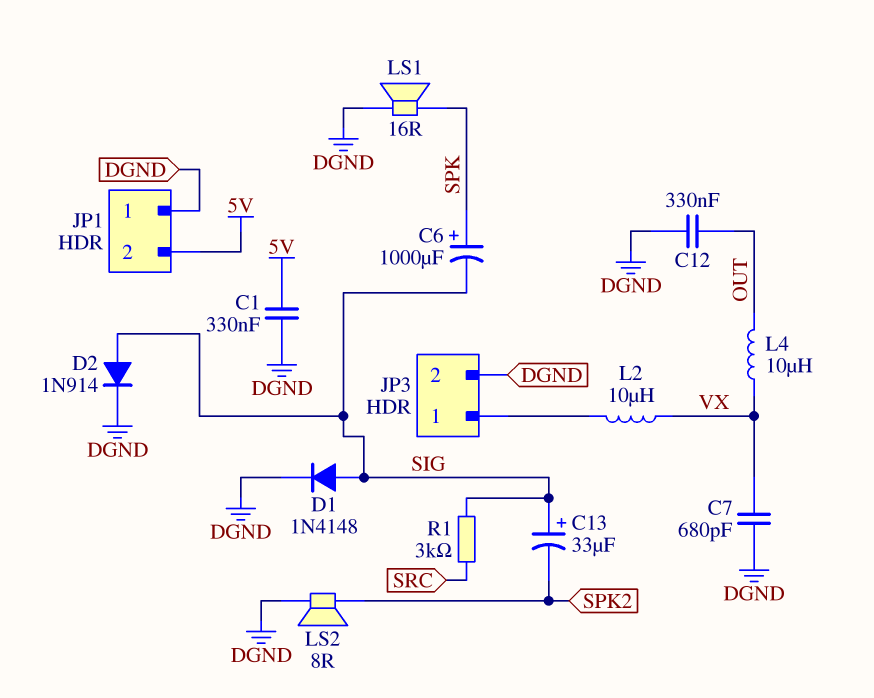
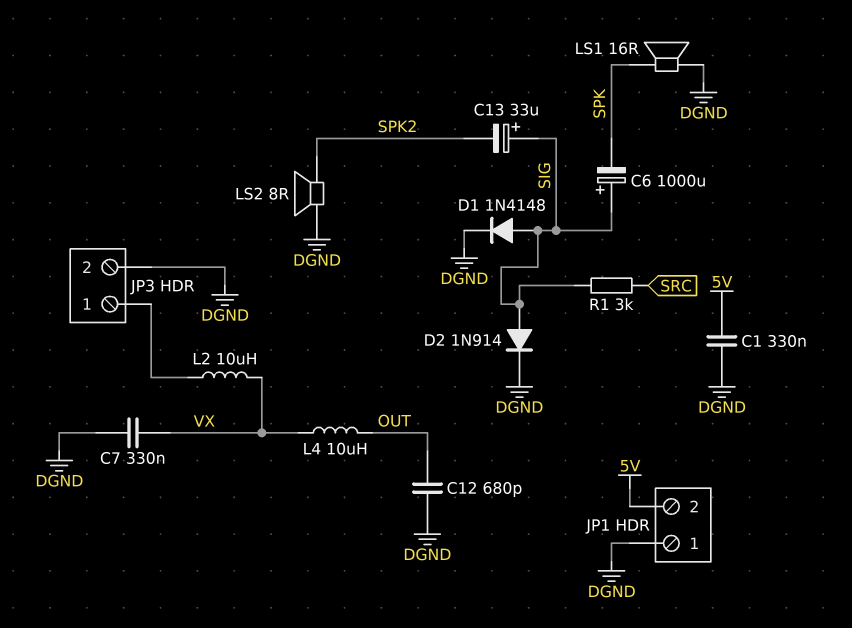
C6: 1000uF (plus SPK, minus SIG) -> 1000uF (plus SIG, minus SPK)
C7: 680pF (DGND, VX) -> 330nF (DGND, VX)
C12: 330nF (DGND, OUT) -> 680pF (DGND, OUT)

